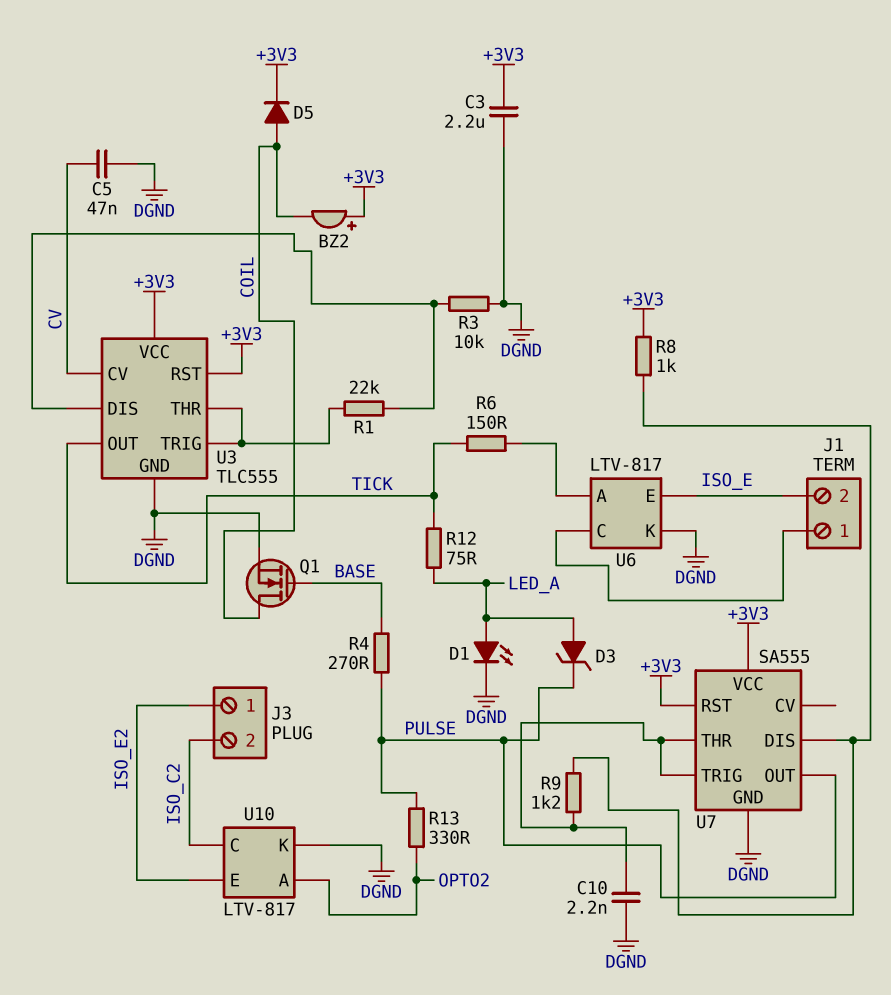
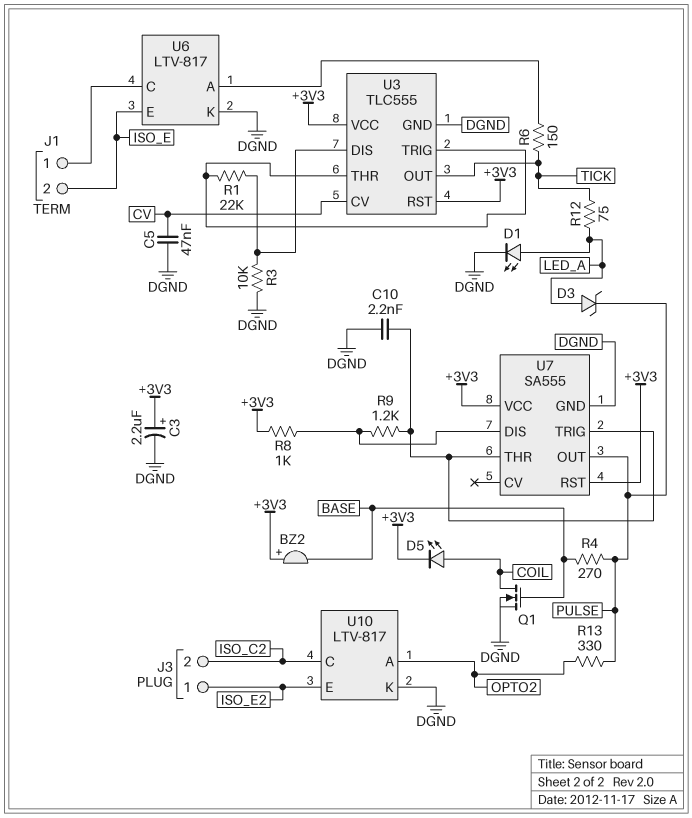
BZ2: buzzer (plus +3V3, minus COIL) -> buzzer (plus +3V3, minus BASE)
C3: 2.2uF (+3V3, DGND) -> 2.2uF (plus +3V3, minus DGND)
D5: diode (A COIL, K +3V3) -> LED (A COIL, K +3V3)

